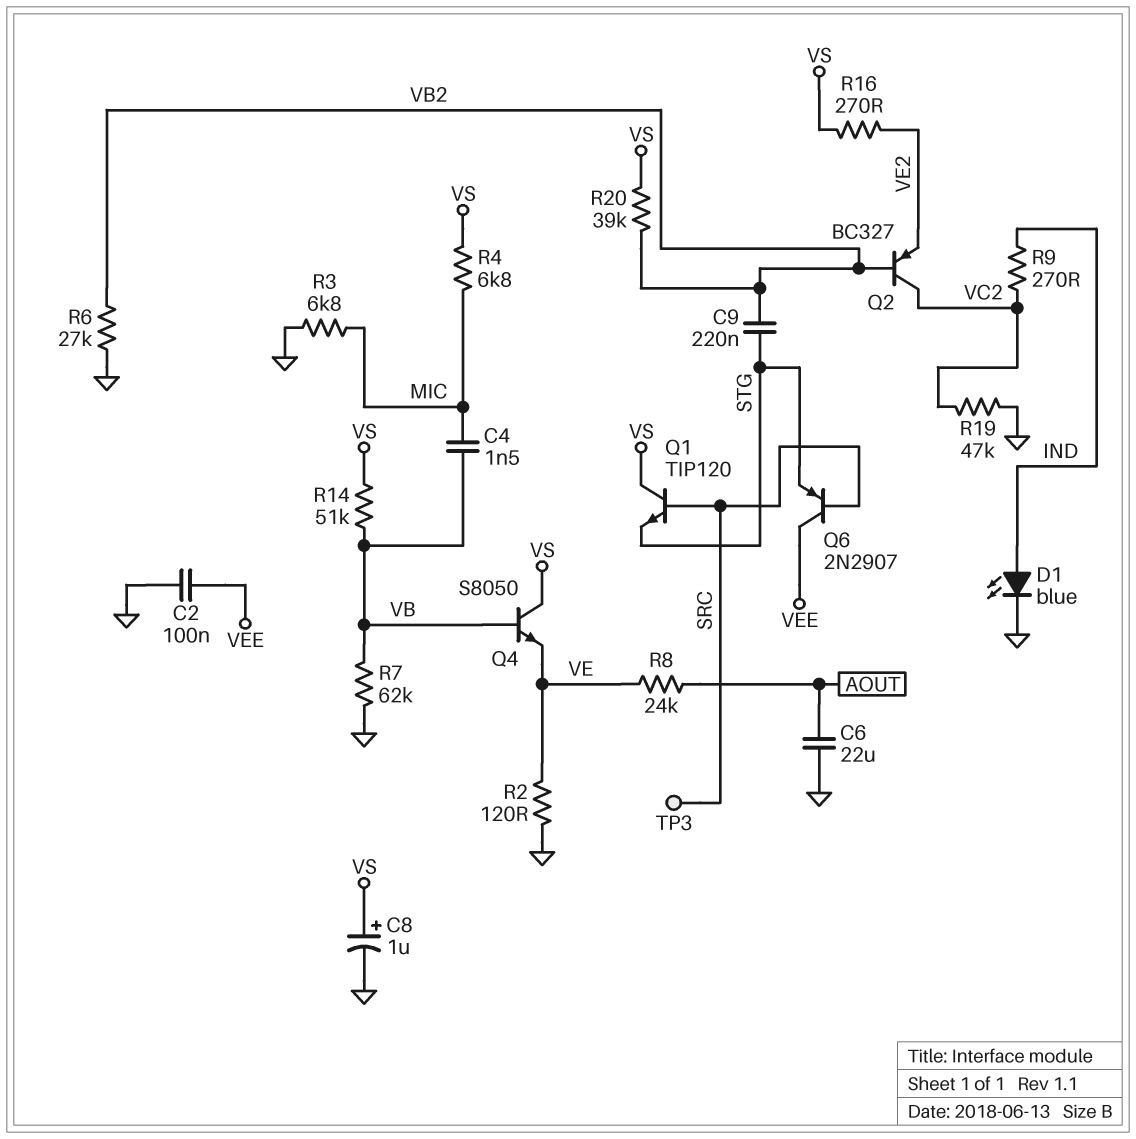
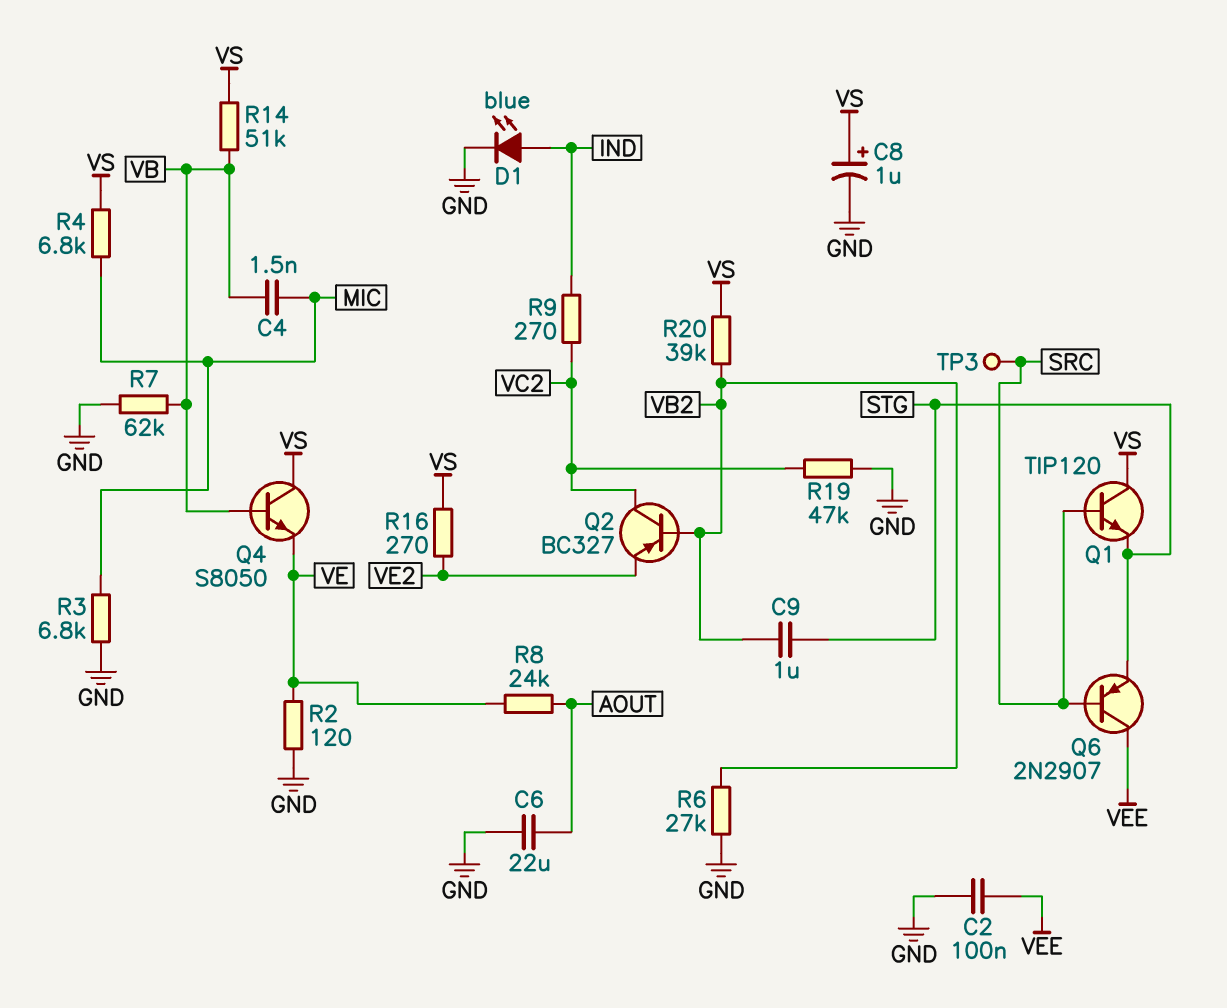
C9: 220nF (STG, VB2) -> 1uF (STG, VB2)

